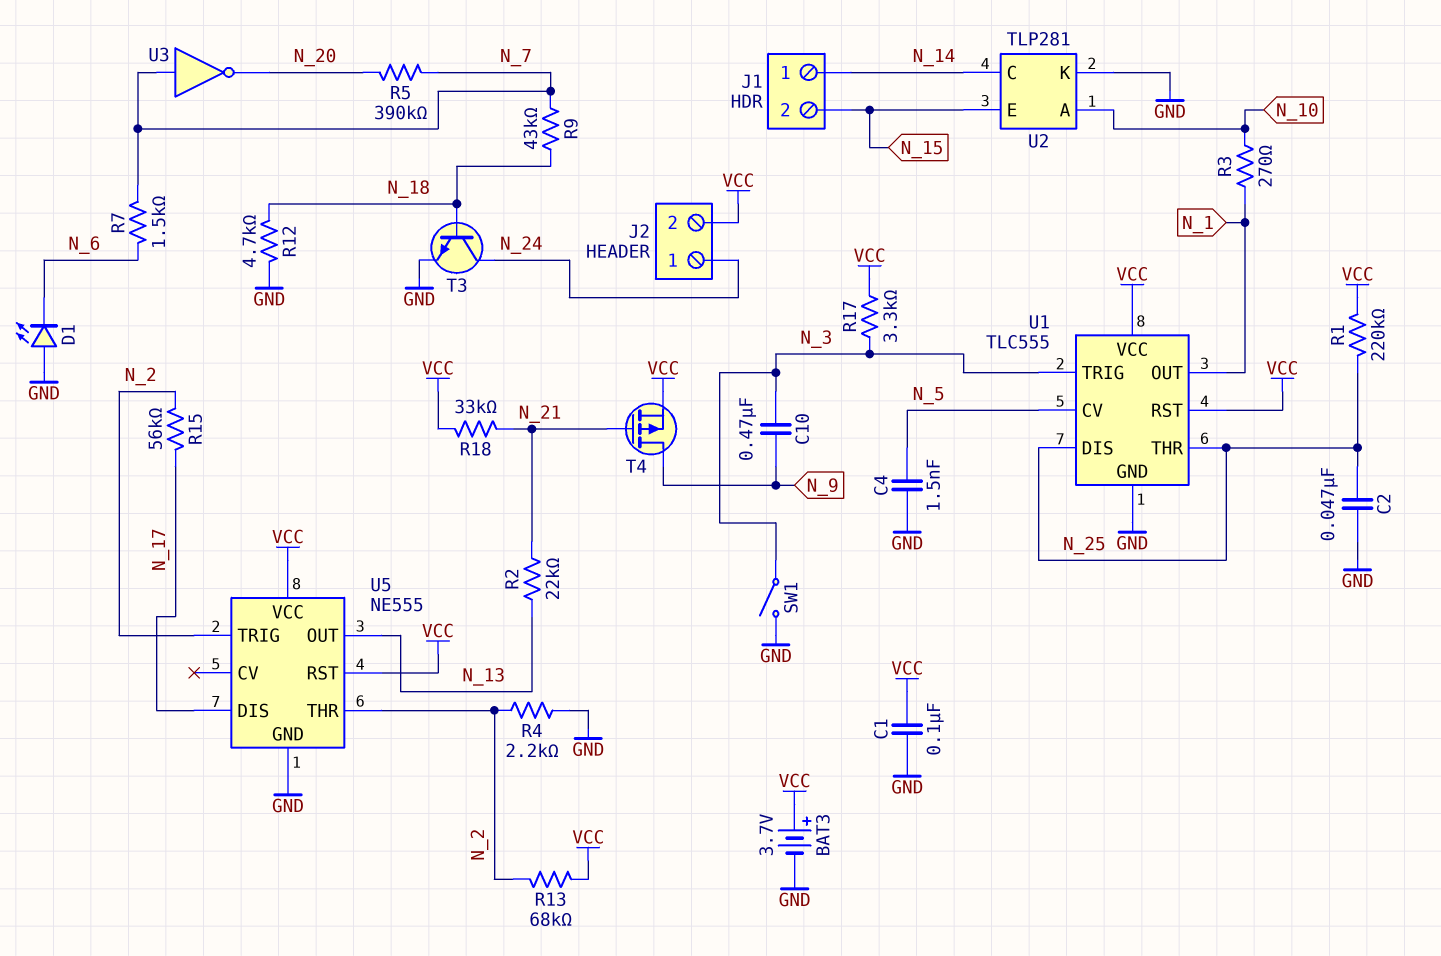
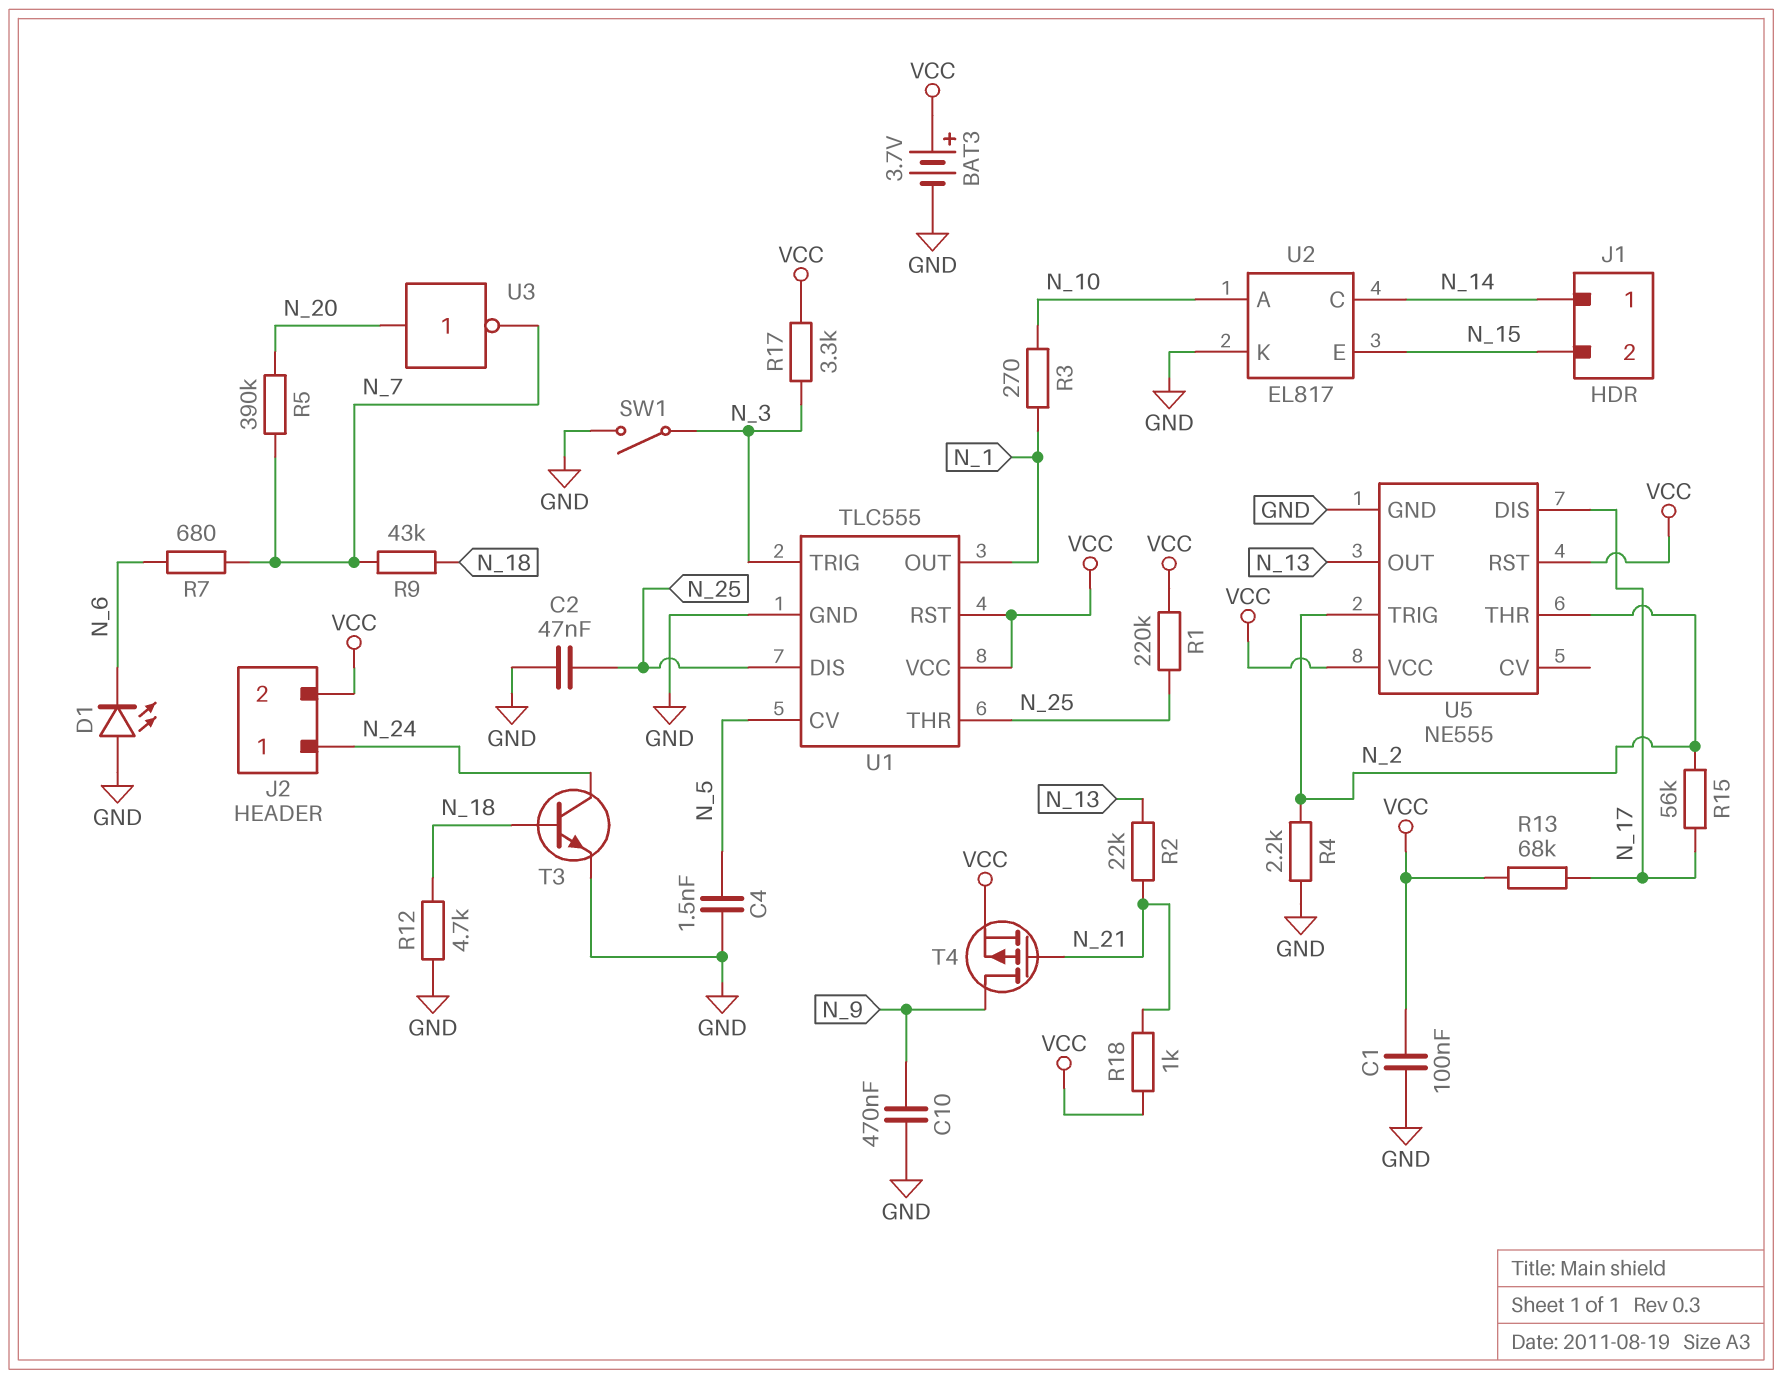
C10: 470nF (N_3, N_9) -> 470nF (GND, N_9)
R7: 1.5k (N_6, N_7) -> 680 (N_6, N_7)
R13: 68k (N_2, VCC) -> 68k (N_17, VCC)
R18: 33k (N_21, VCC) -> 1k (N_21, VCC)
U2: TLP281 -> EL817
U3: NOT (in N_7, out N_20) -> NOT (in N_20, out N_7)

